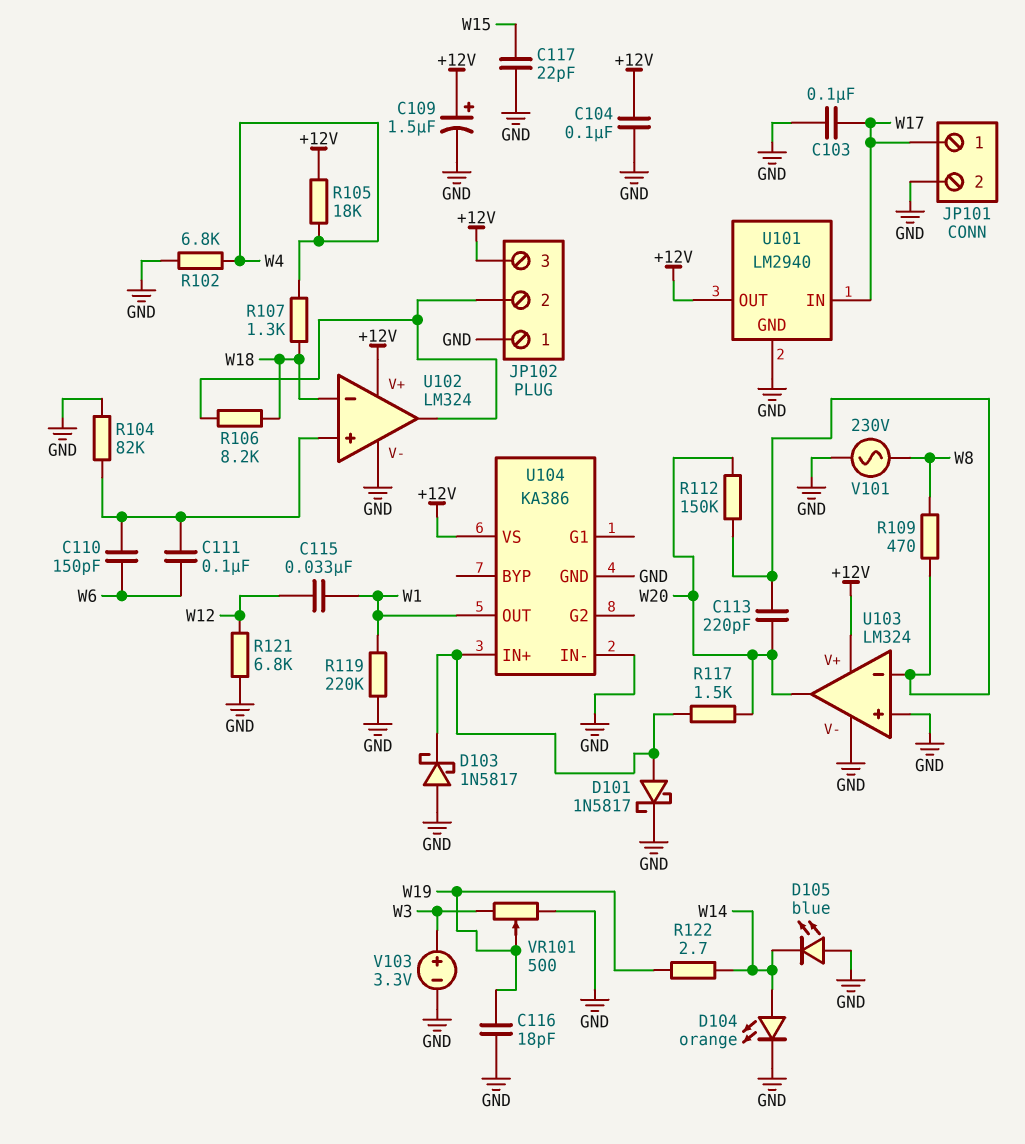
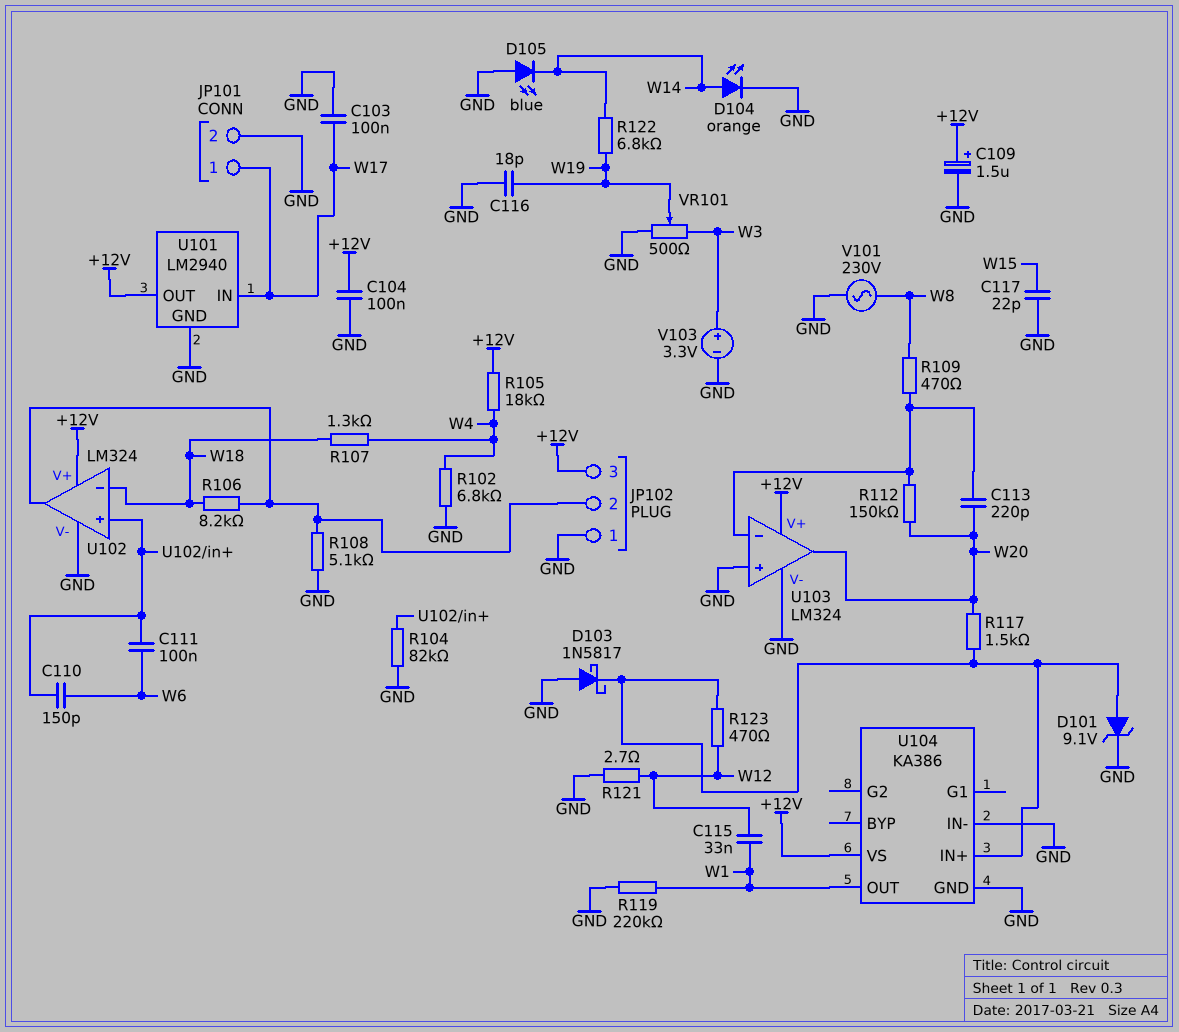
D101: schottky 1N5817 (A U104/IN+, K GND) -> zener 9.1V (A U104/IN+, K GND)
R108: none -> 5.1k (GND, JP102/2)
R121: 6.8k (GND, W12) -> 2.7 (GND, W12)
R122: 2.7 (W14, W19) -> 6.8k (W14, W19)
R123: none -> 470 (U104/IN+, W12)

